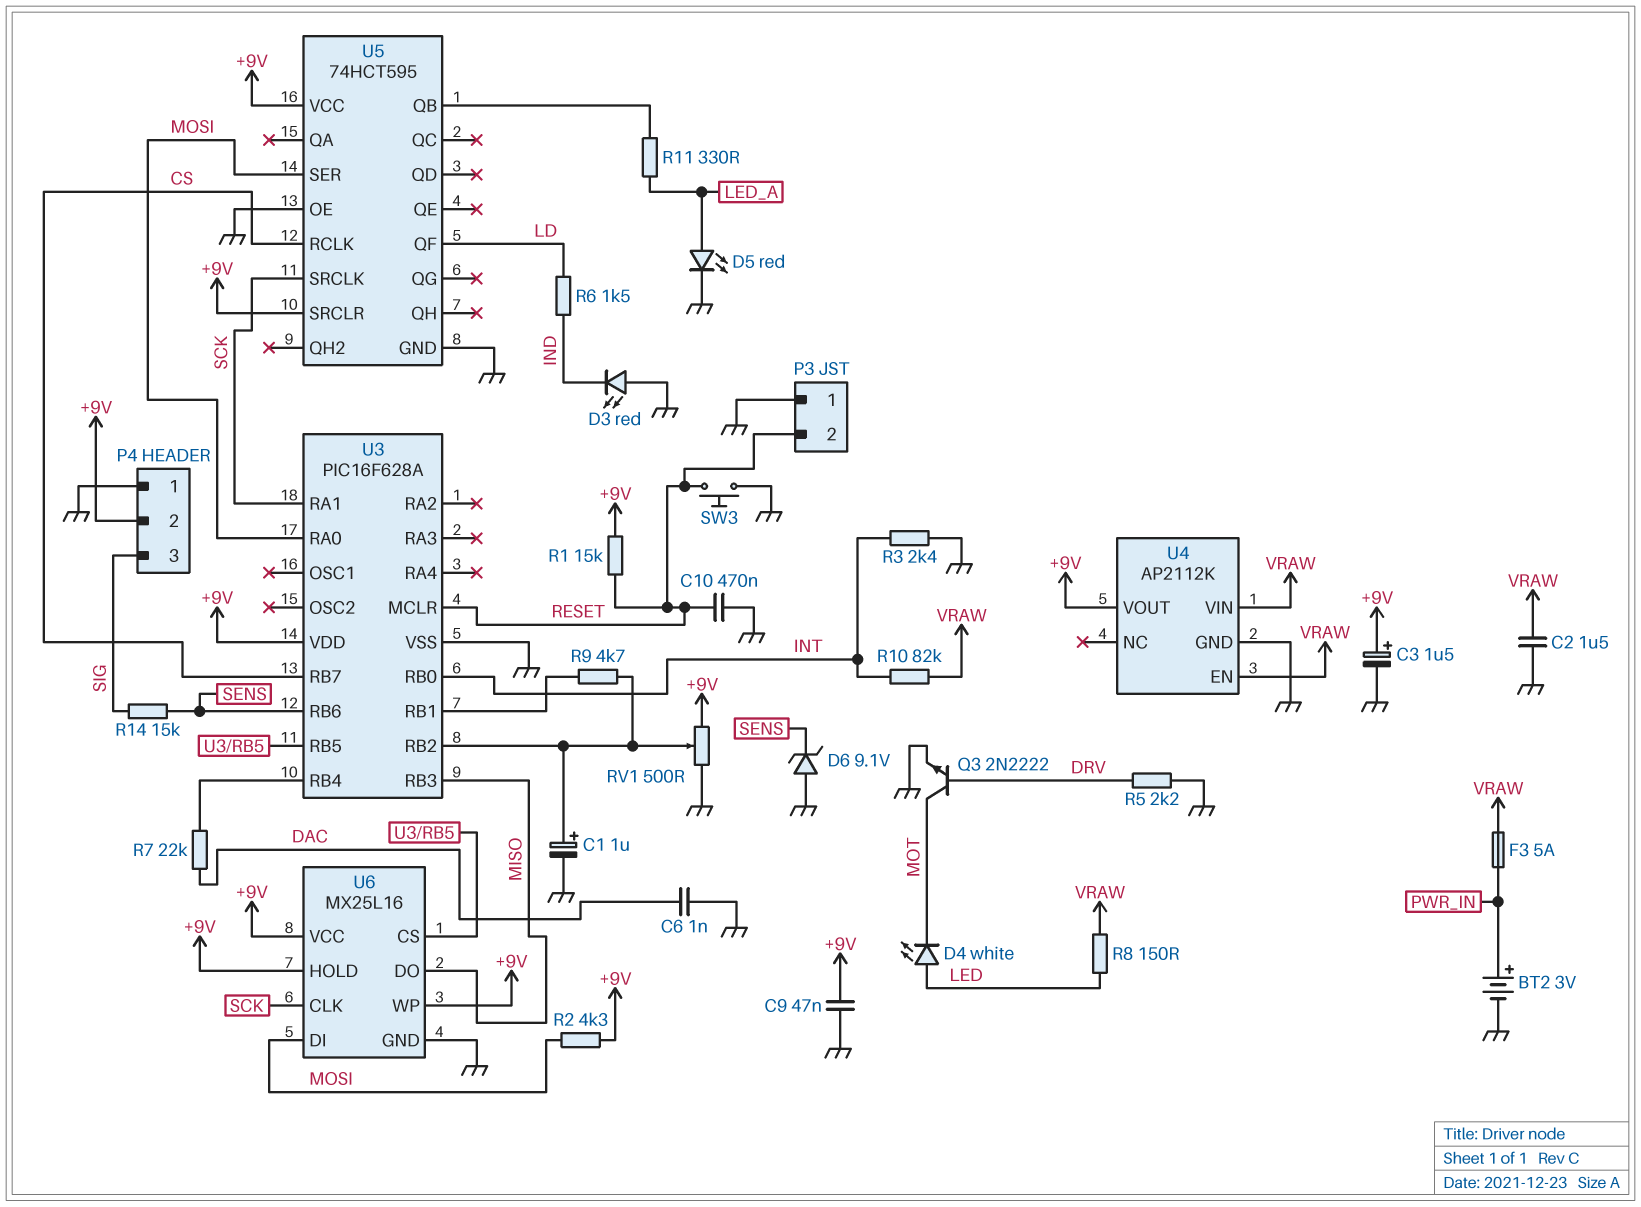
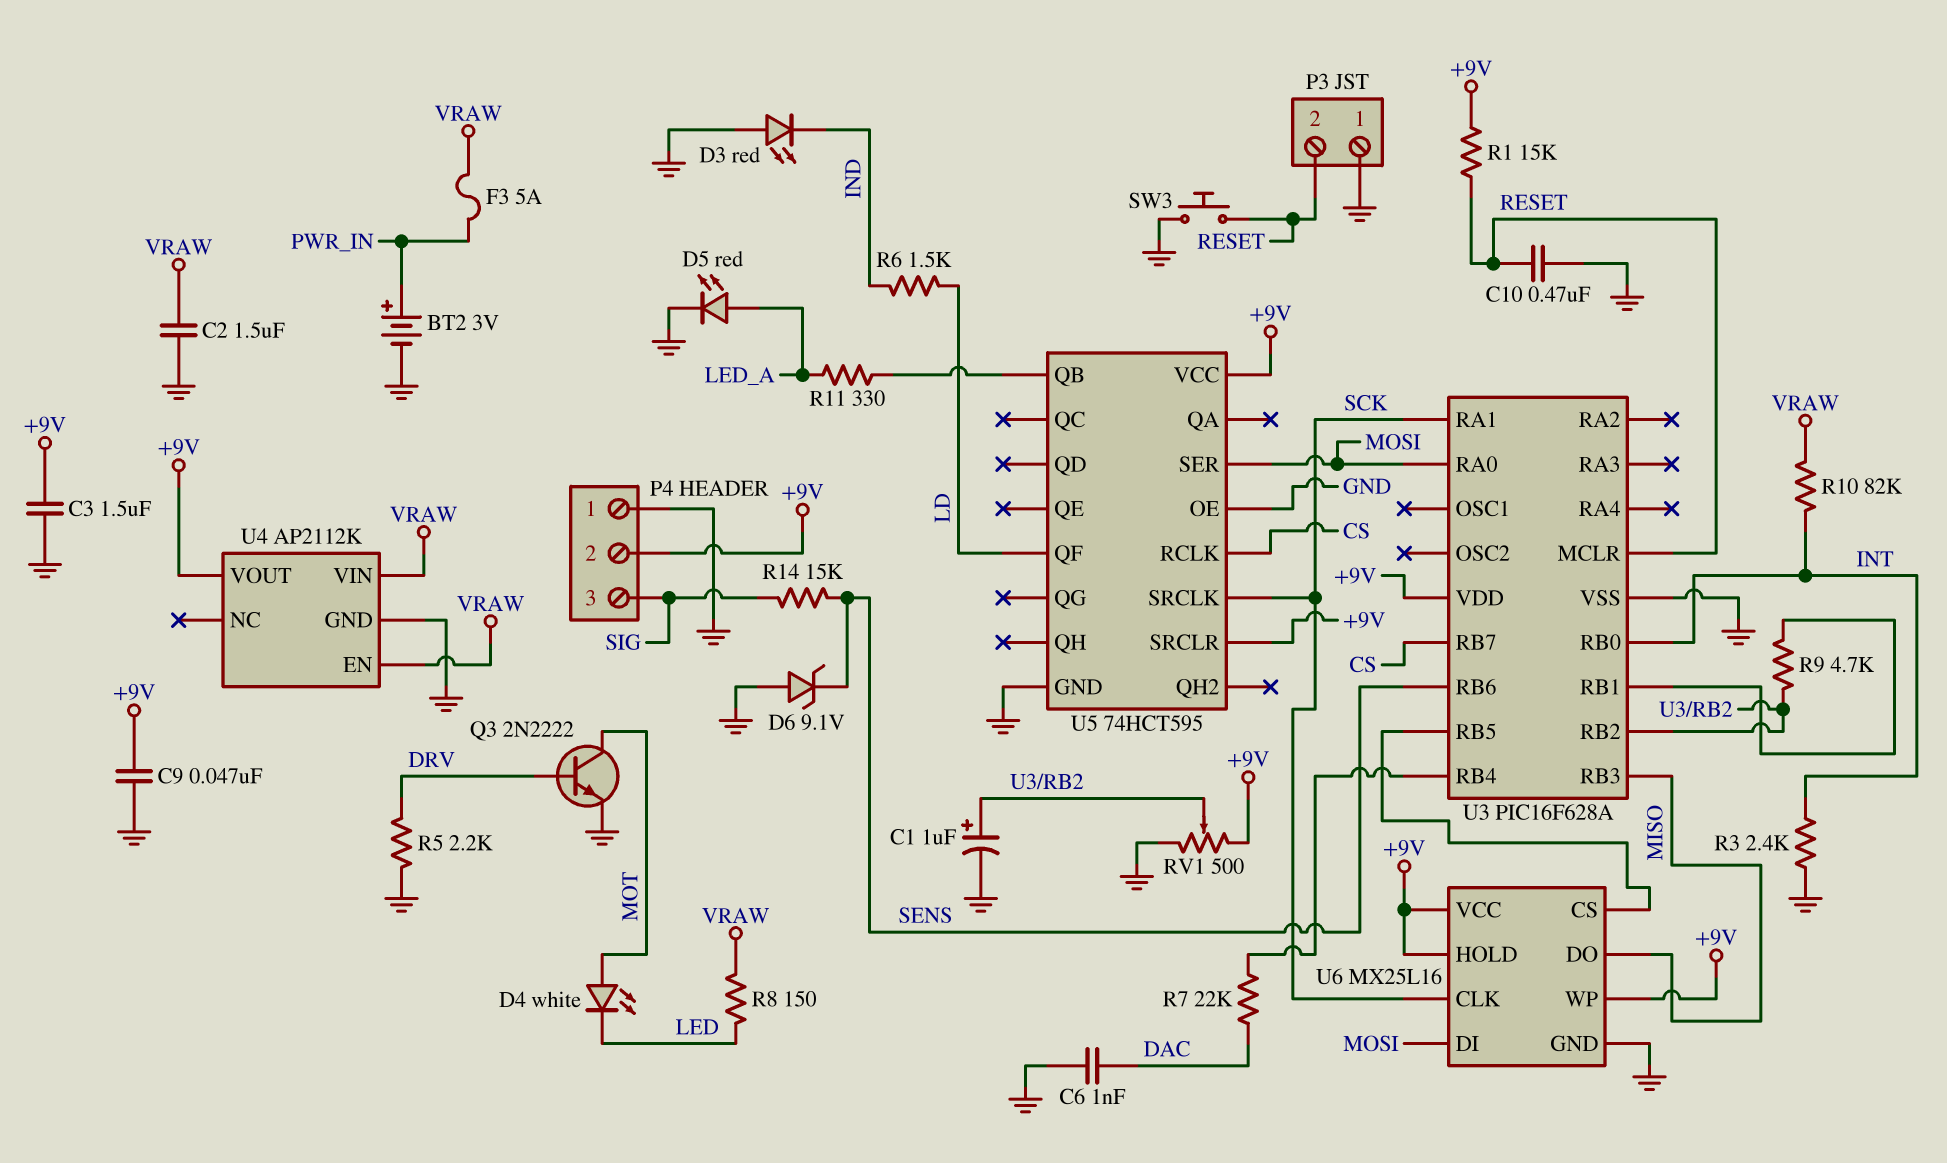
C3: 1.5uF (plus +9V, minus GND) -> 1.5uF (+9V, GND)
D4: LED white (A LED, K MOT) -> LED white (A MOT, K LED)
R2: 4.3k (+9V, MOSI) -> none

